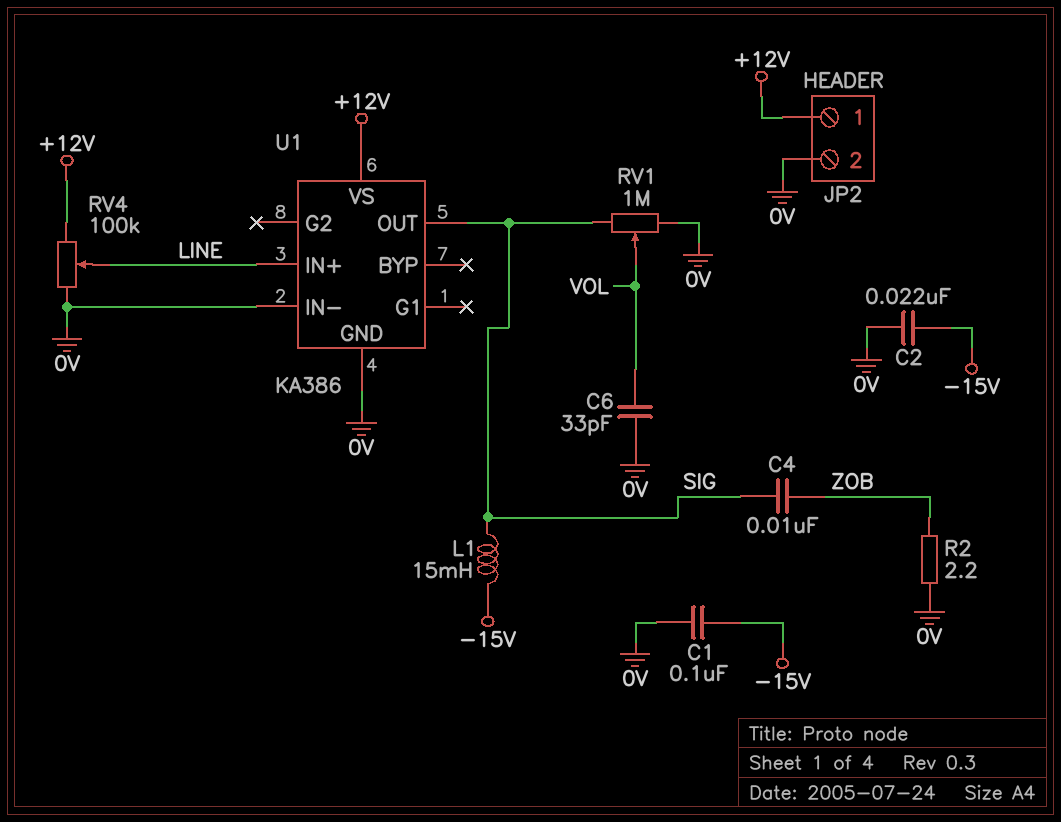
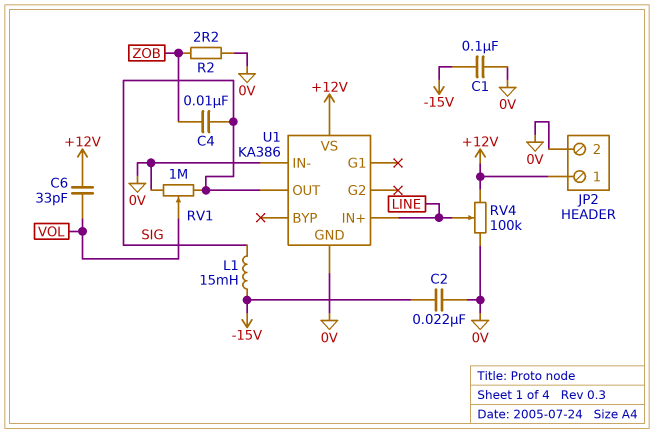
C6: 33pF (0V, VOL) -> 33pF (+12V, VOL)

